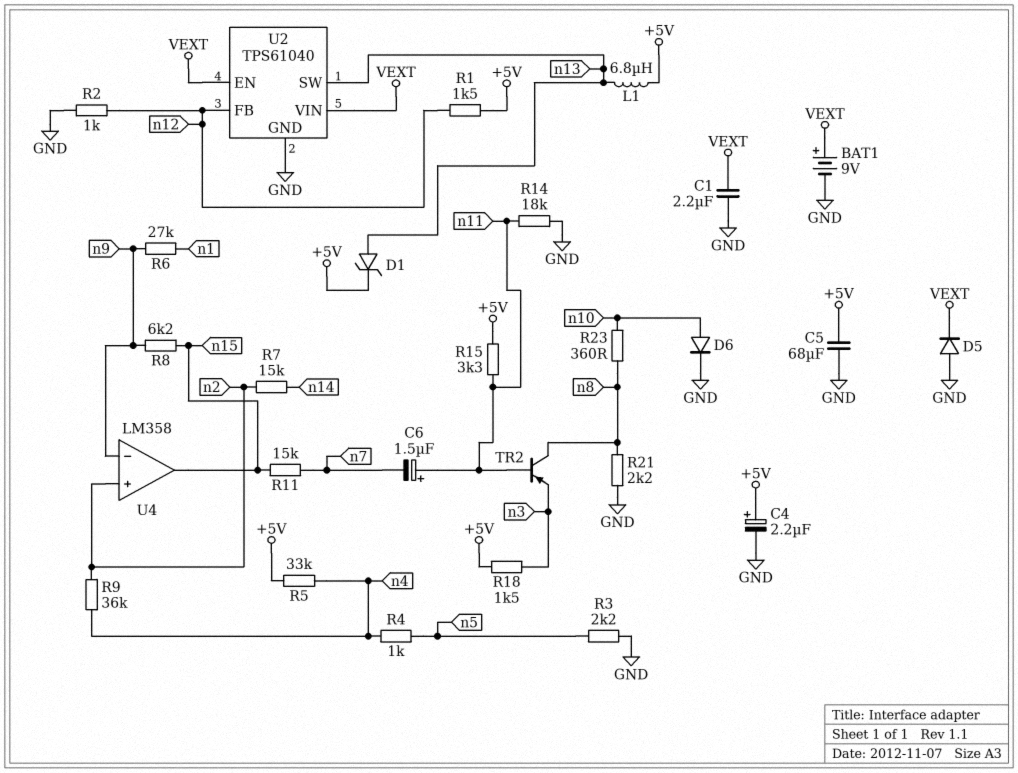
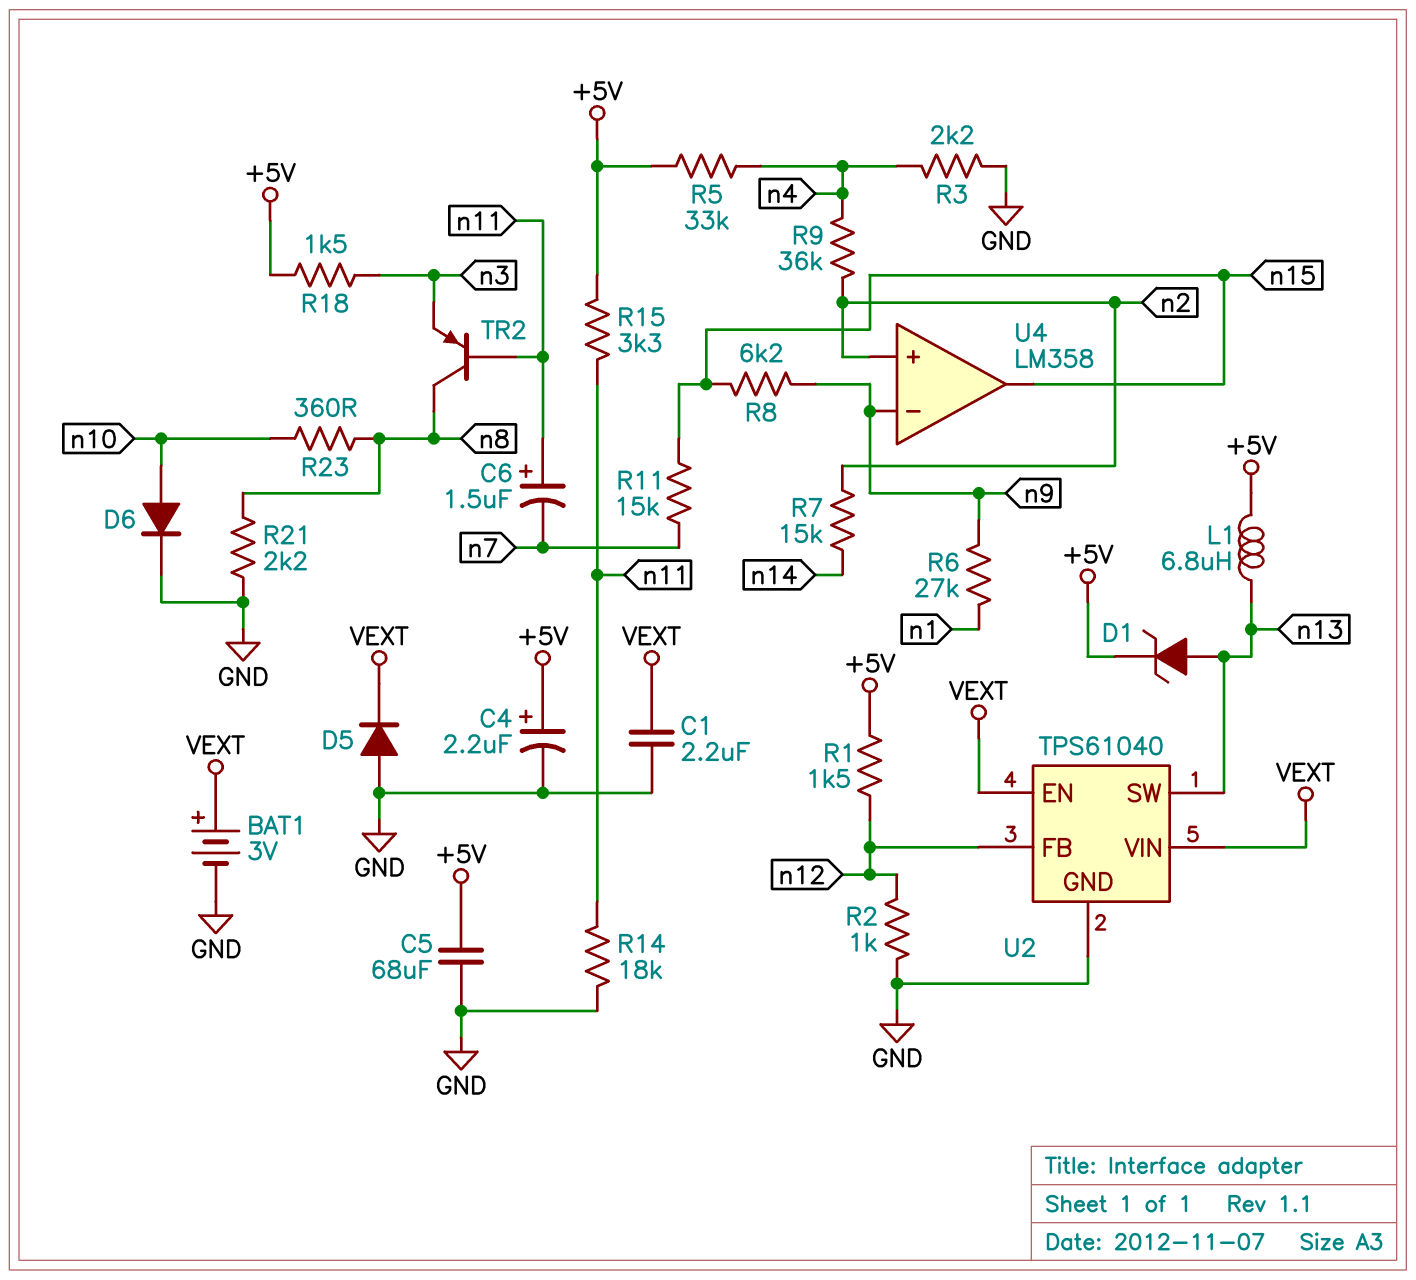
BAT1: 9V (plus VEXT, minus GND) -> 3V (plus VEXT, minus GND)
R3: 2.2k (GND, n5) -> 2.2k (GND, n4)
R4: 1k (n4, n5) -> none

